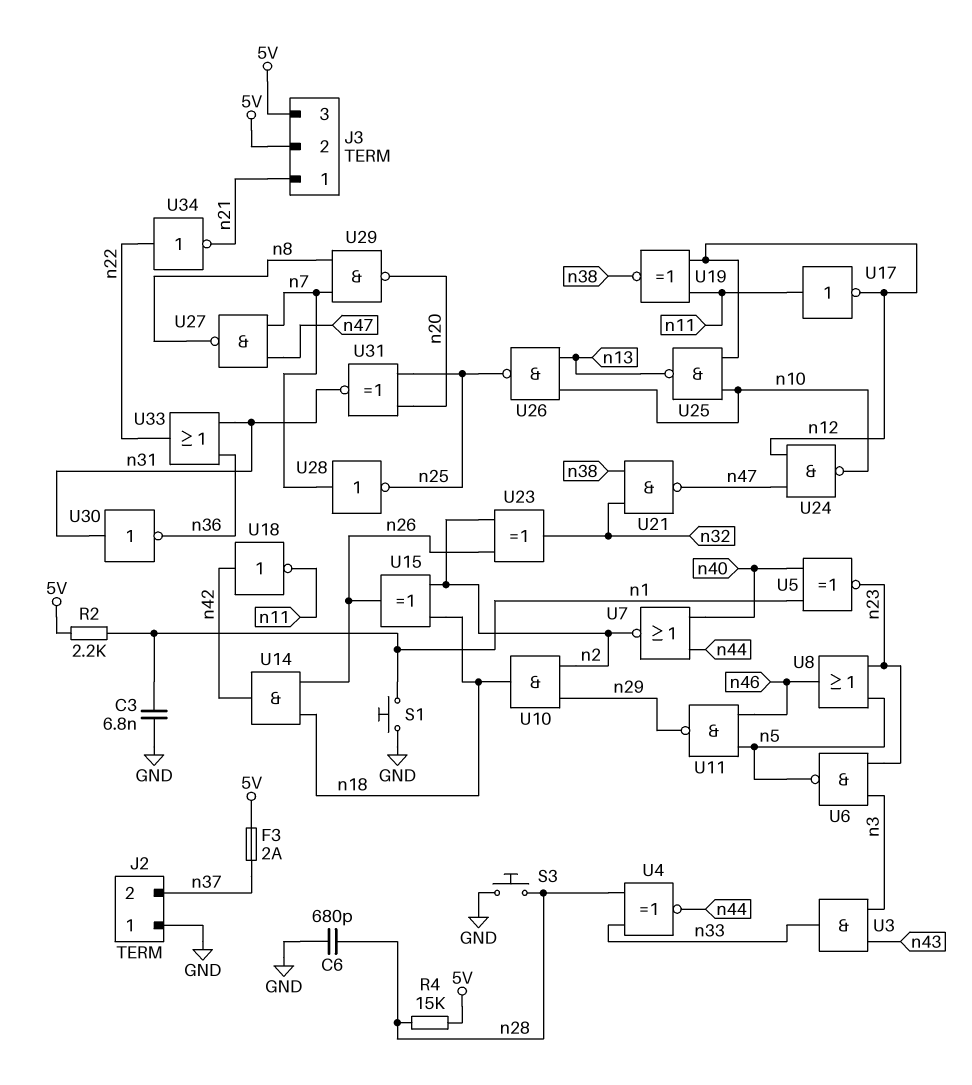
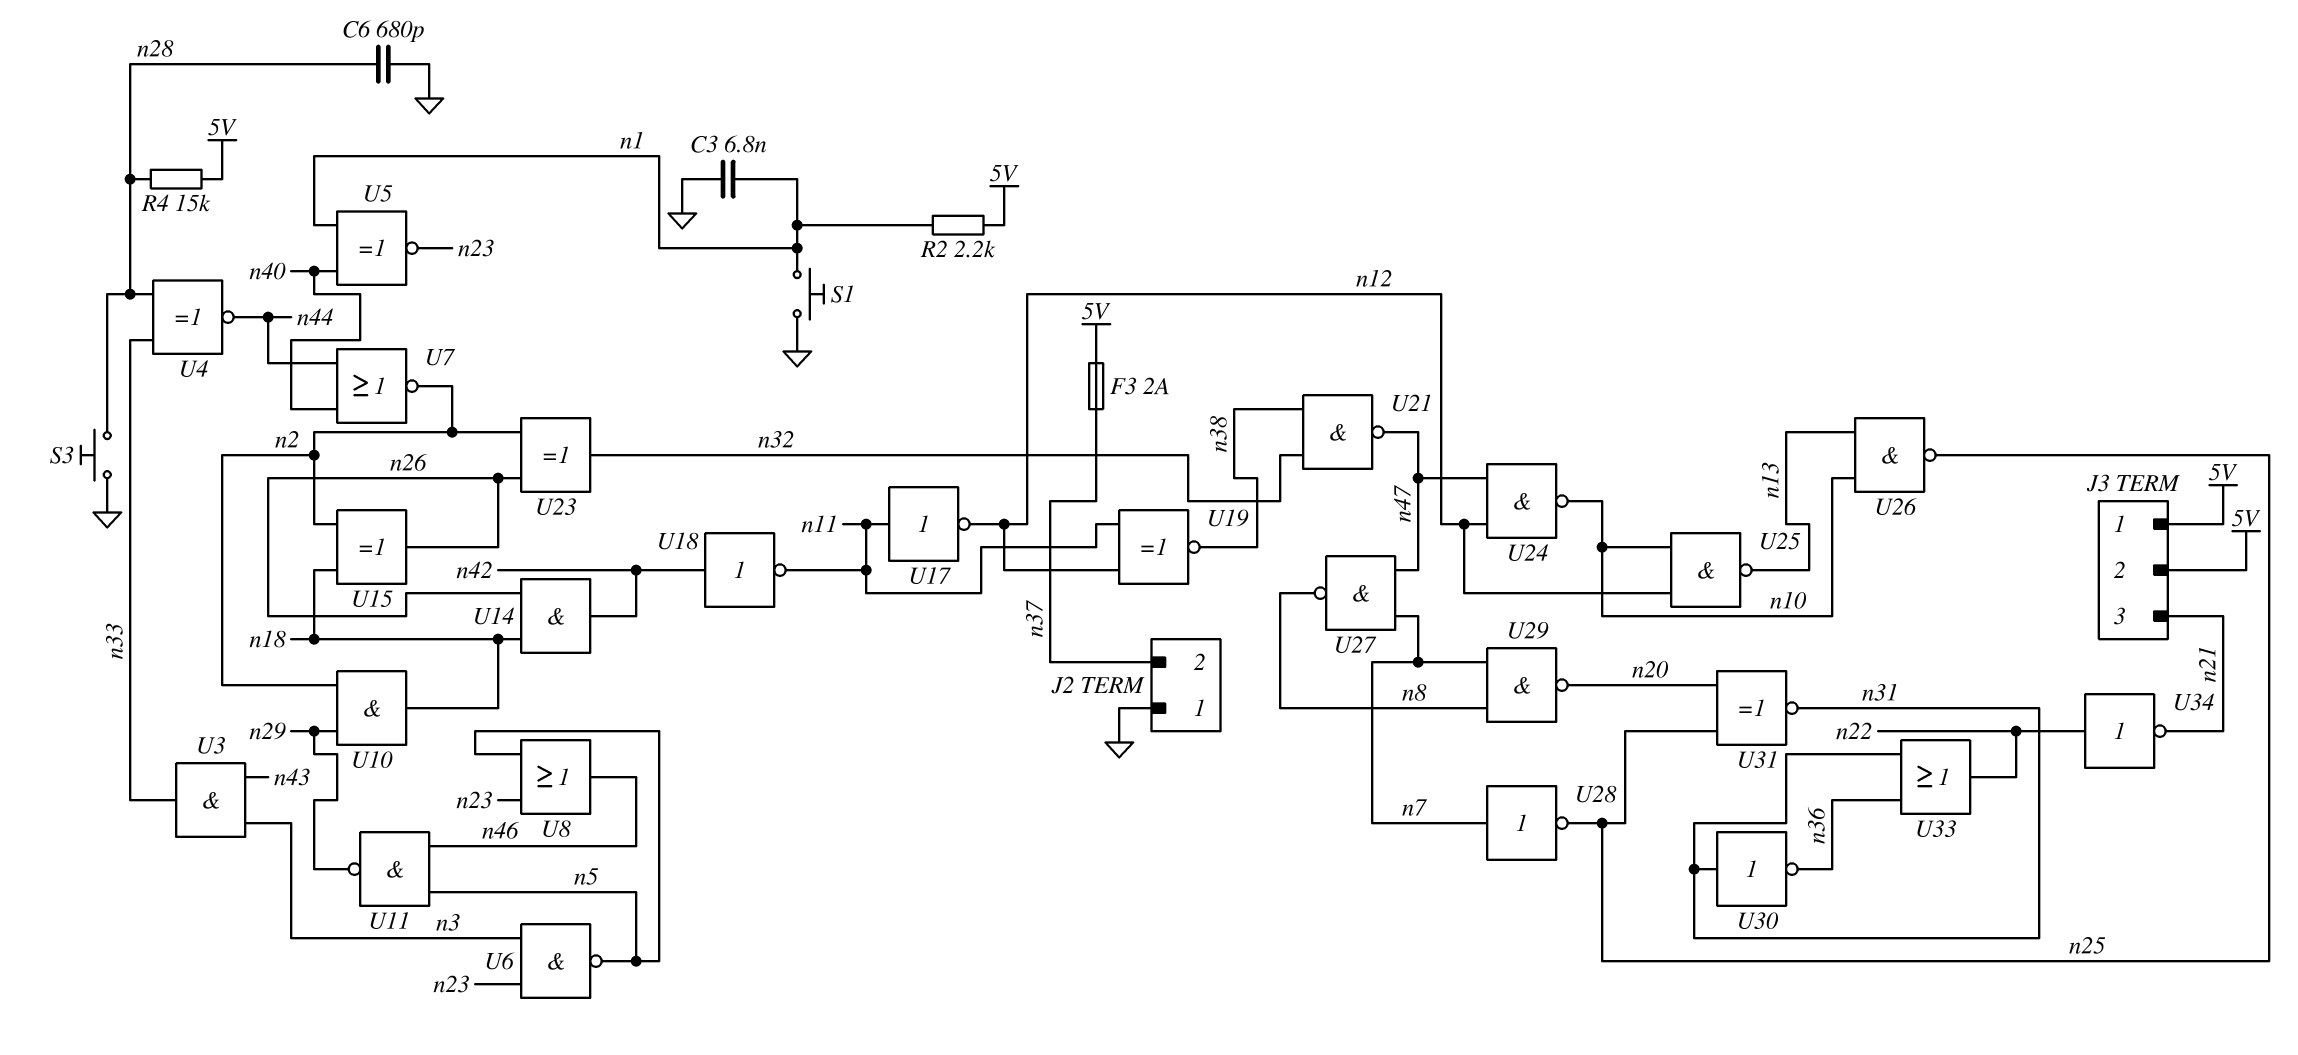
J3 pin 1: n21 -> 5V
J3 pin 3: 5V -> n21

